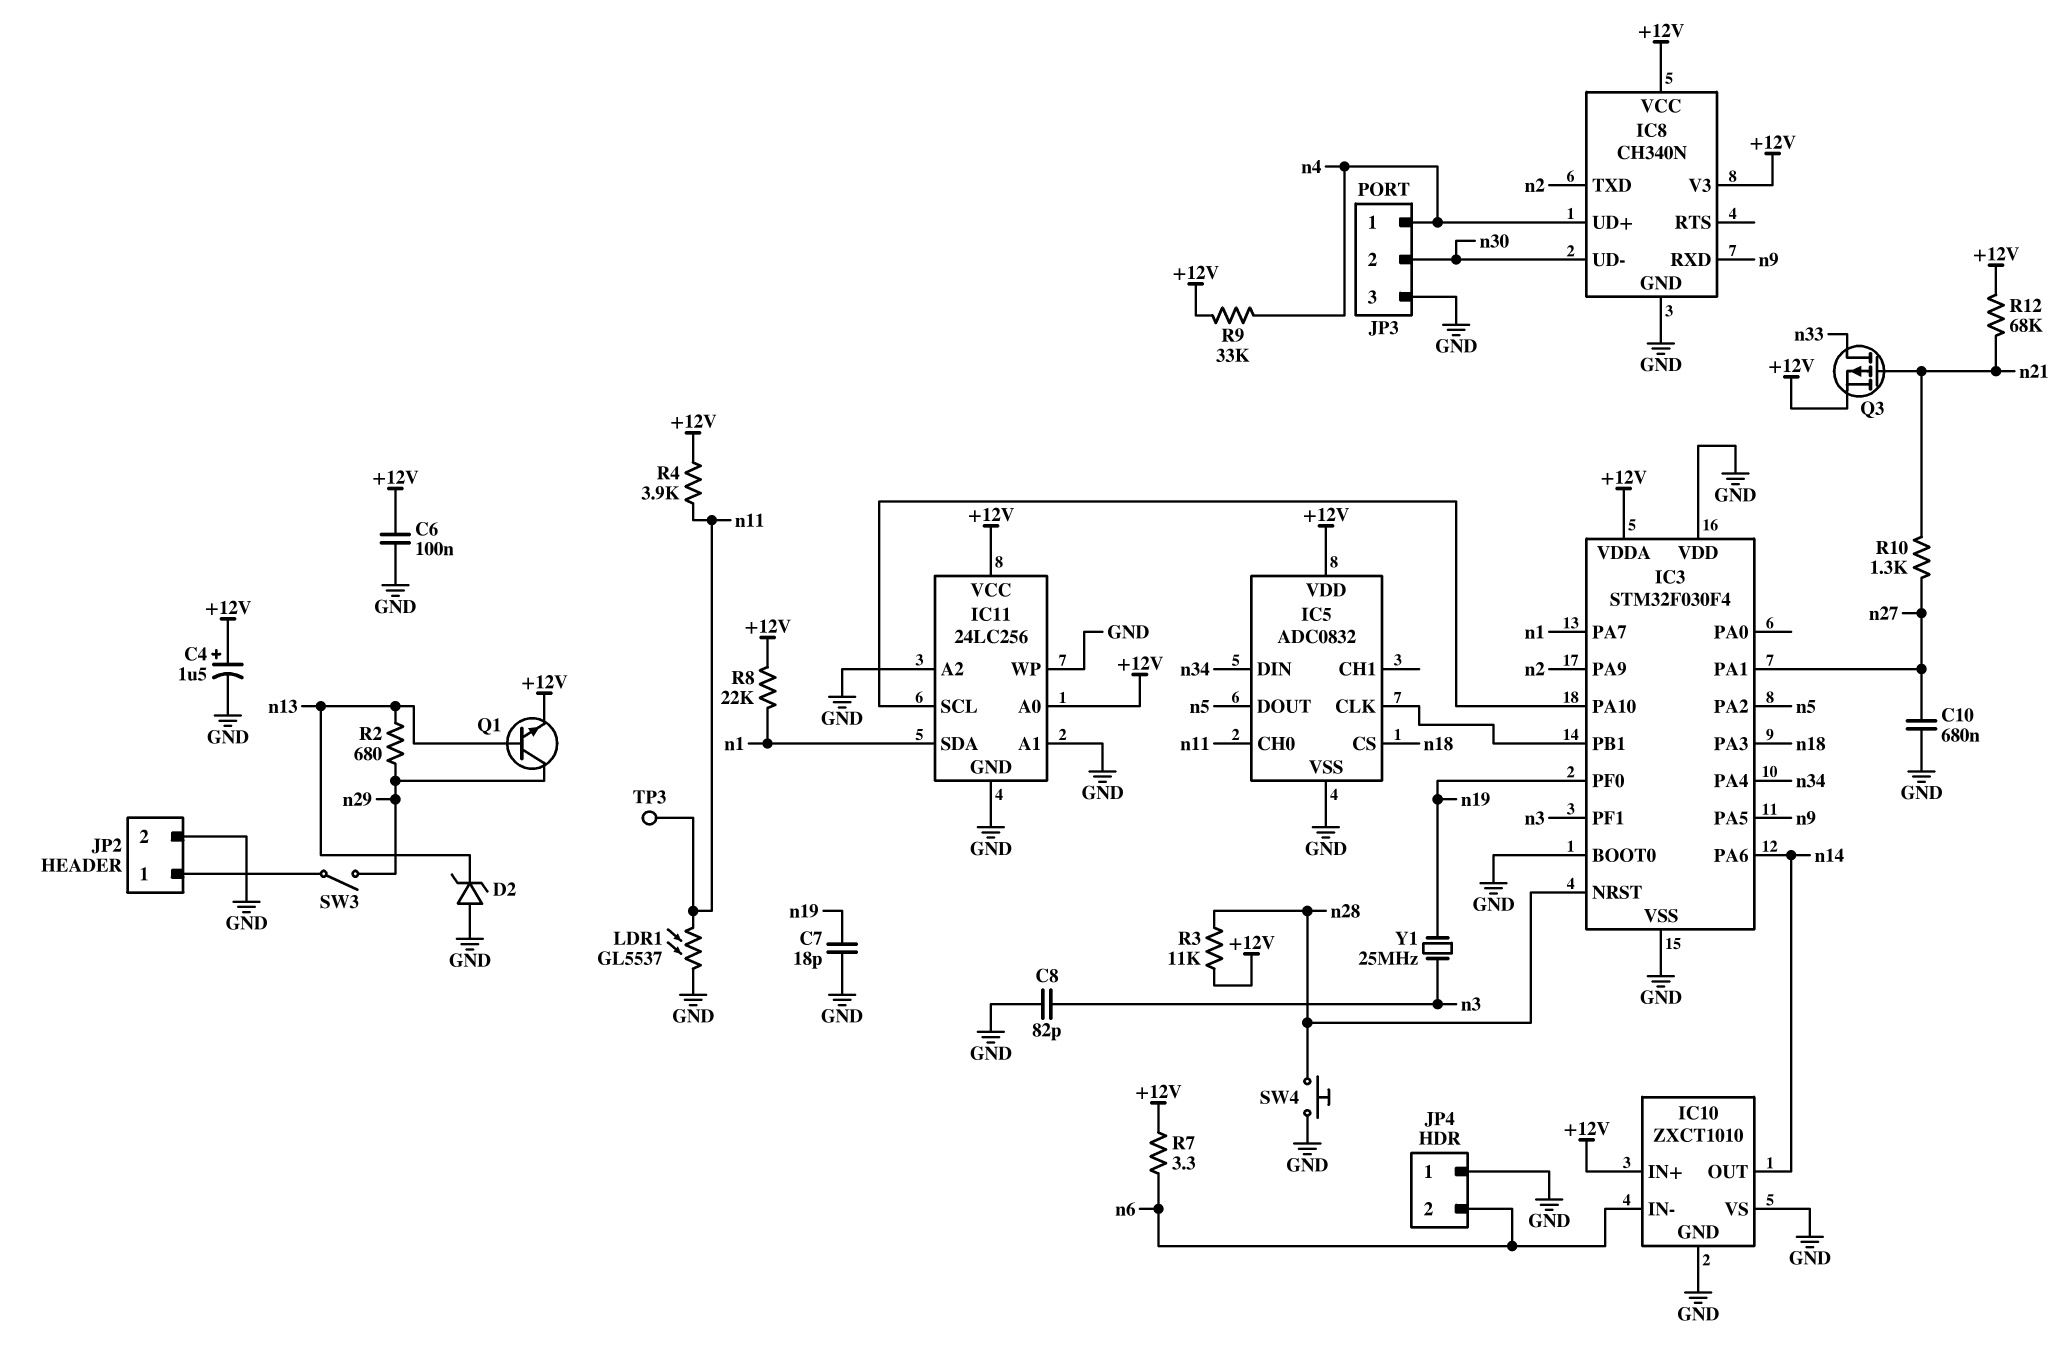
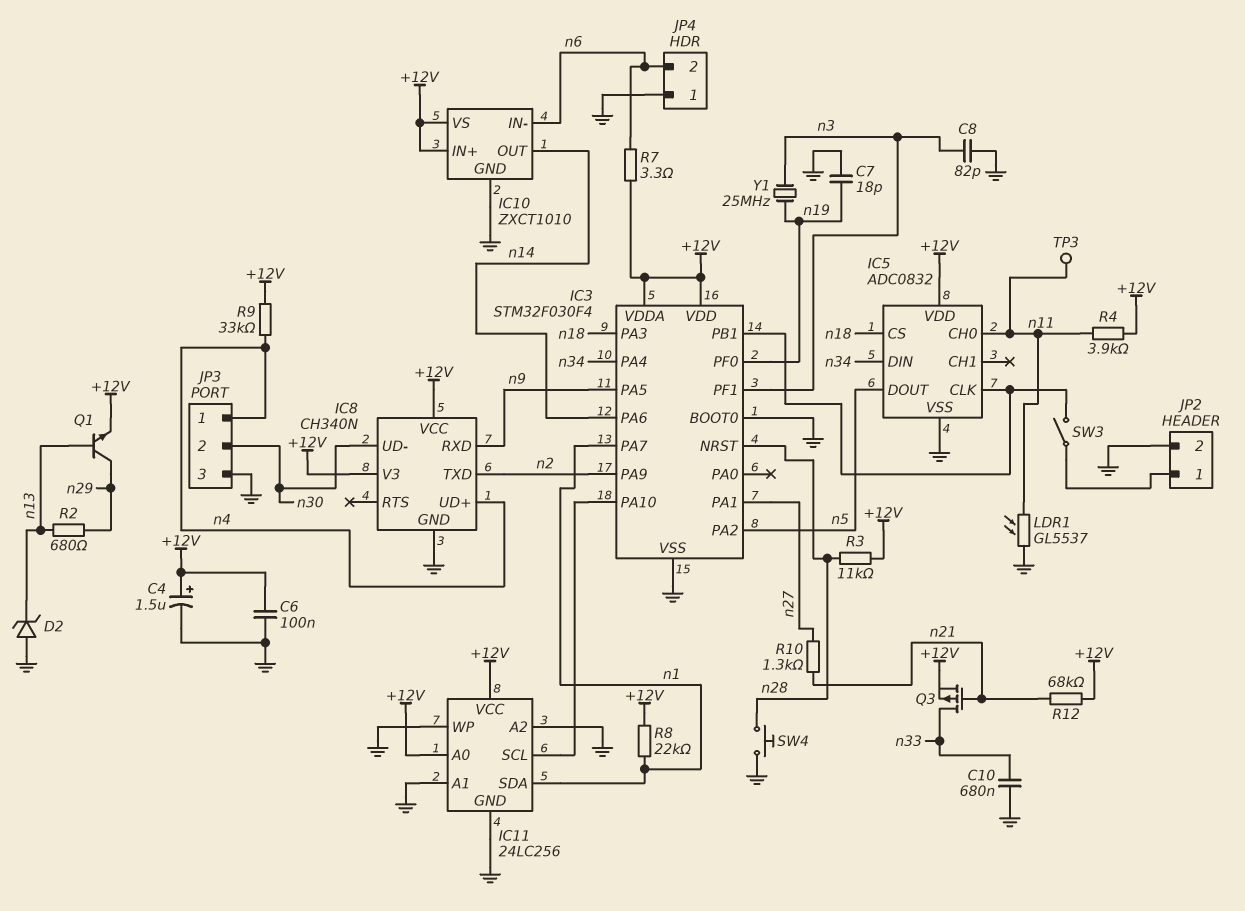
C10: 680nF (GND, n27) -> 680nF (GND, n33)
IC3 pin VDD: GND -> +12V
IC10 pin VS: GND -> +12V
SW3: switch (JP2/1, n29) -> switch (IC3/PB1, JP2/1)

